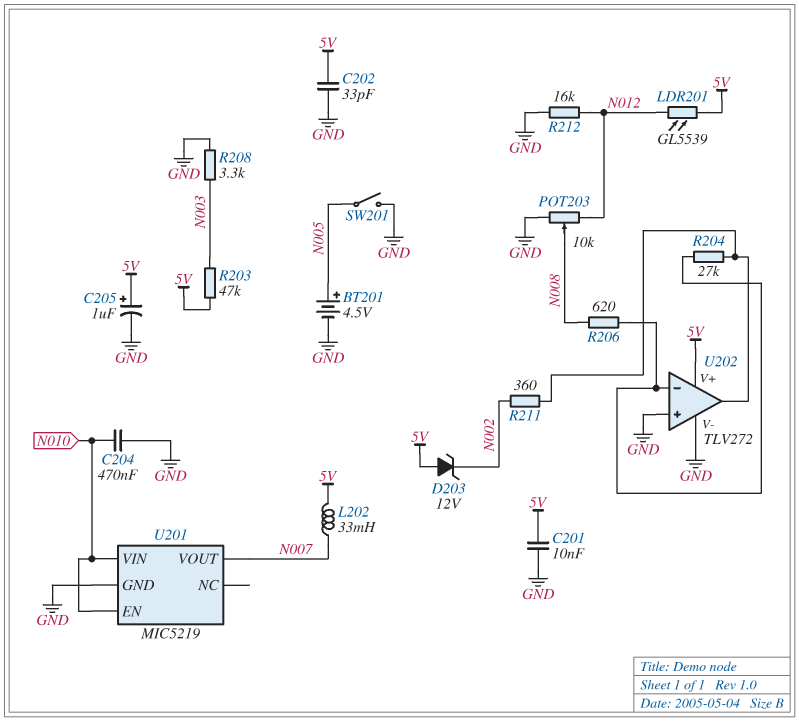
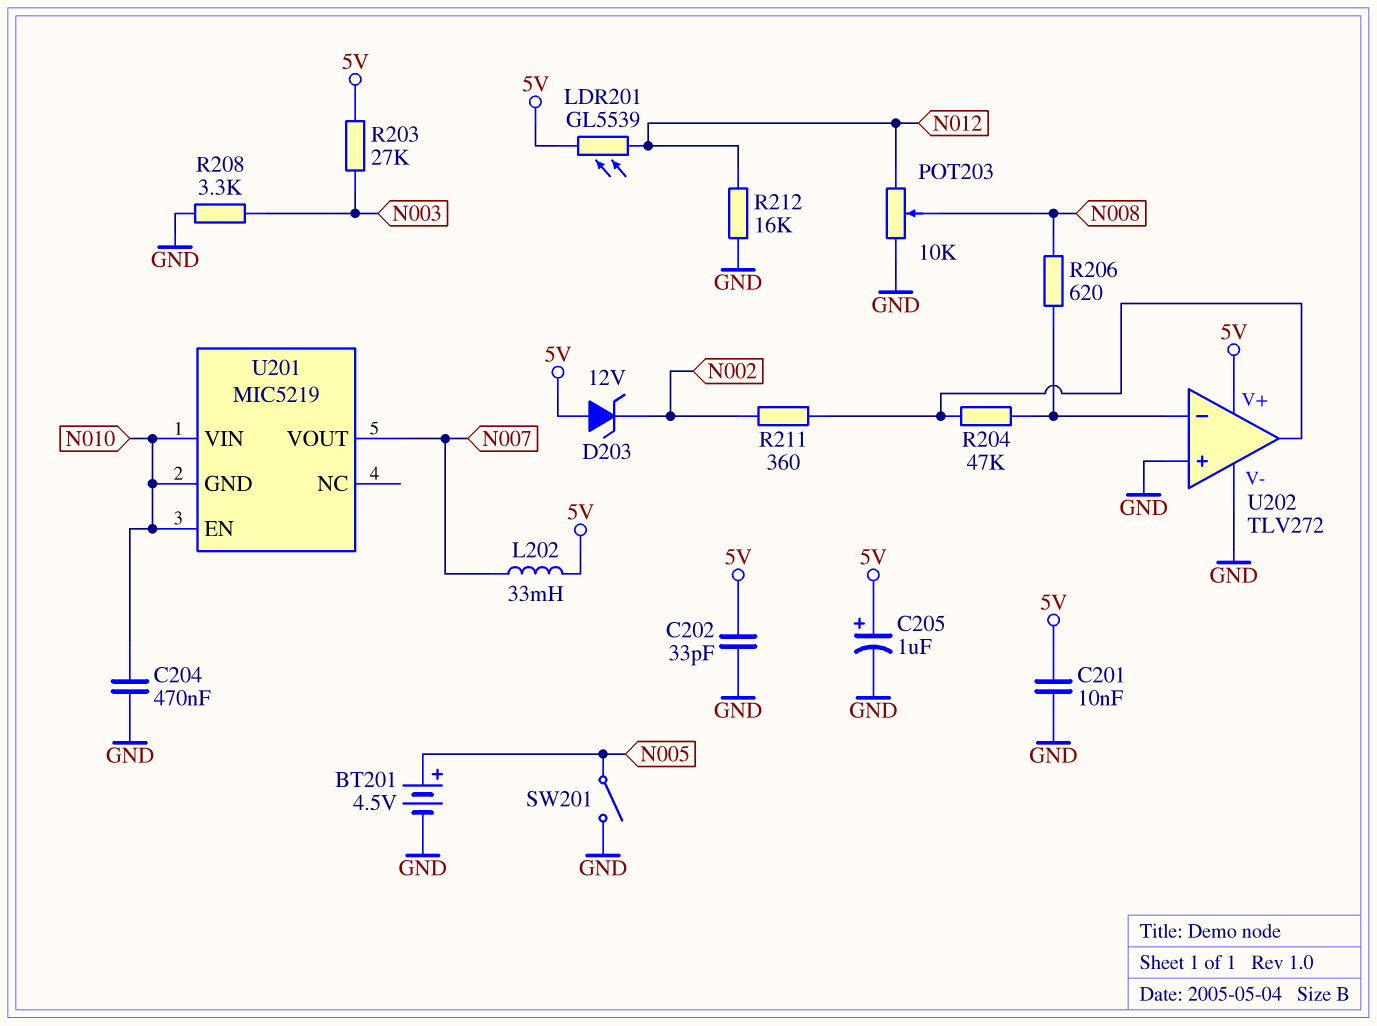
R203: 47k (5V, N003) -> 27k (5V, N003)
R204: 27k (U202/in-, U202/out) -> 47k (U202/in-, U202/out)
U201 pin GND: GND -> N010

